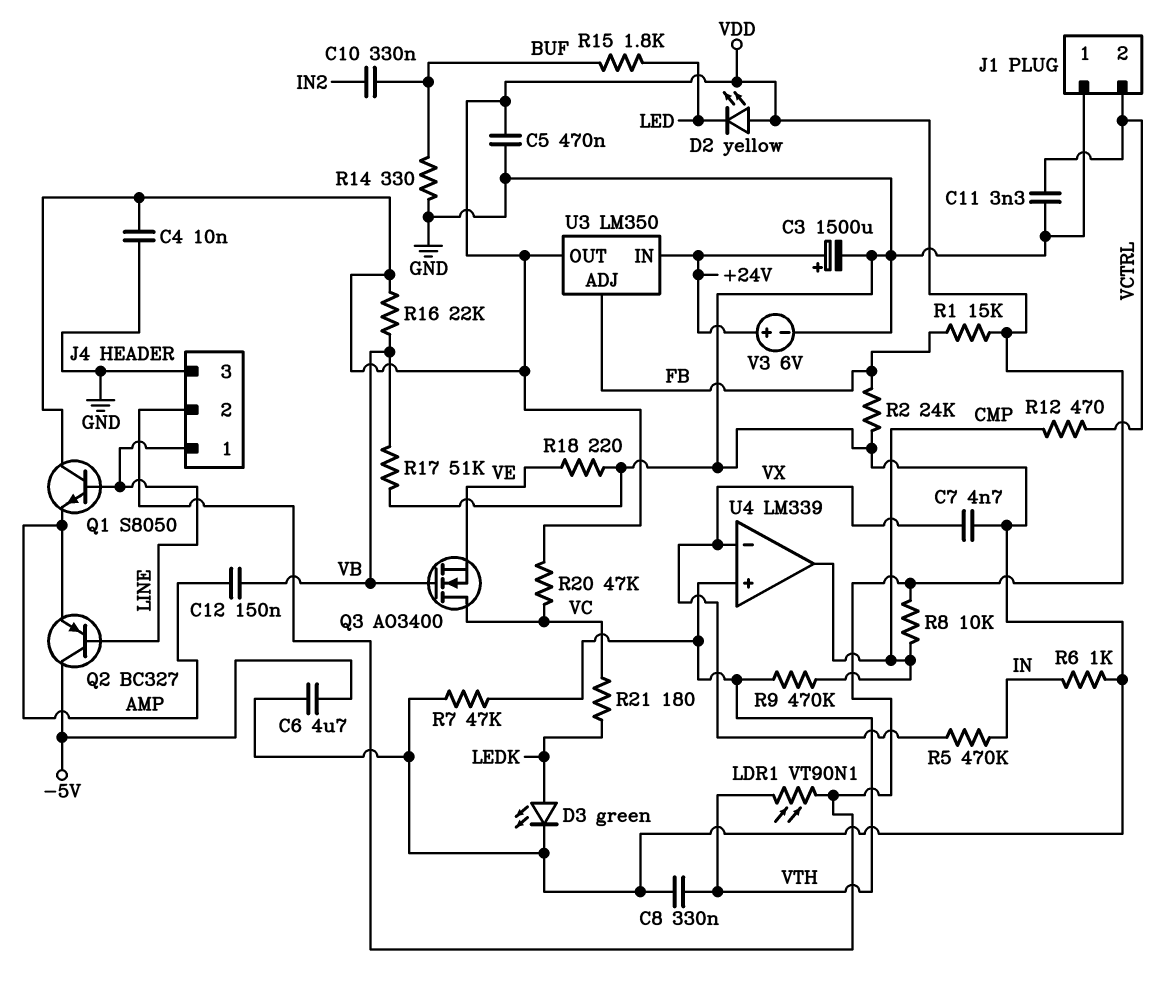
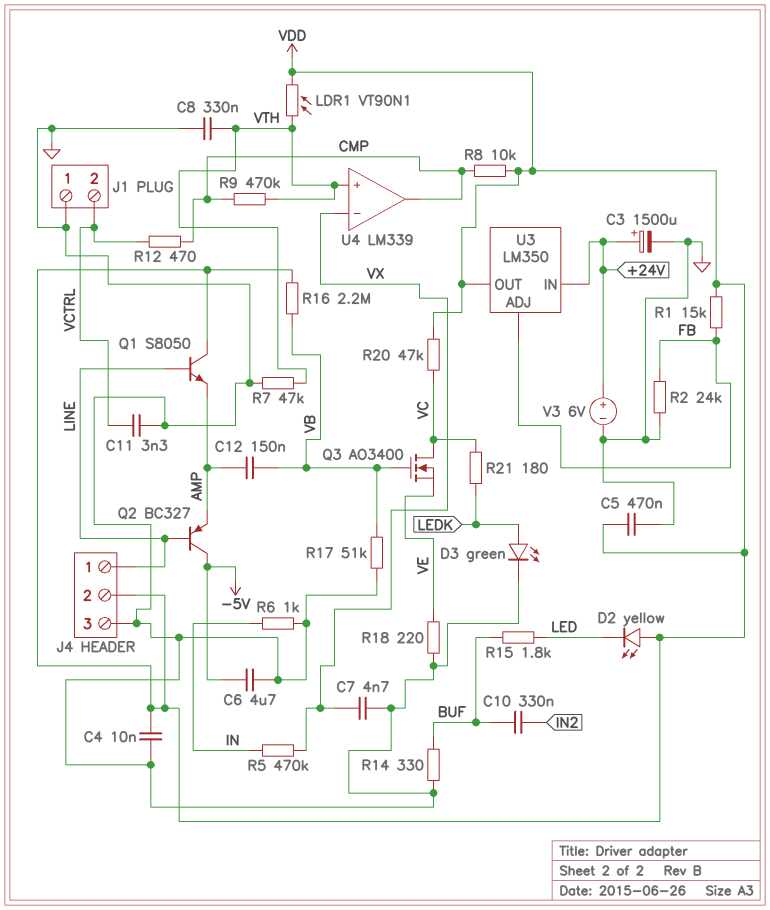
R16: 22k (VB, VDD) -> 2.2M (VB, VDD)

